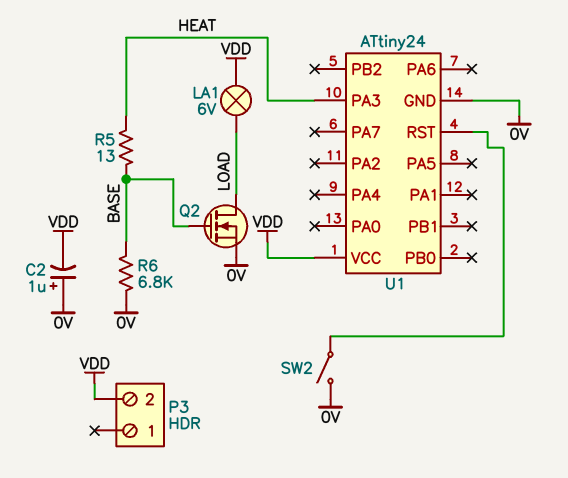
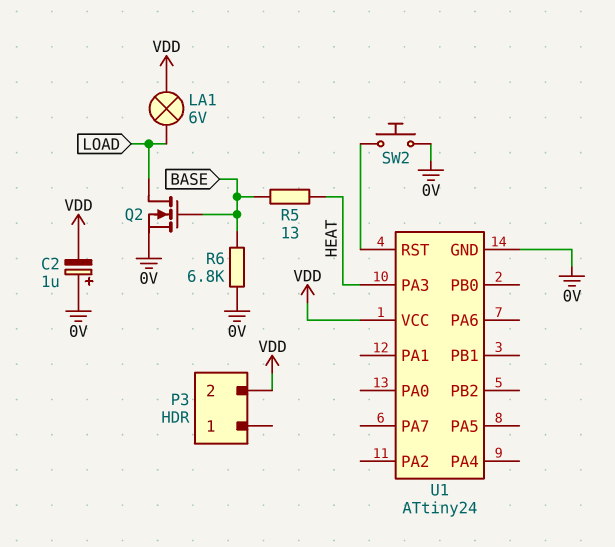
SW2: switch (0V, U1/RST) -> button (0V, U1/RST)

